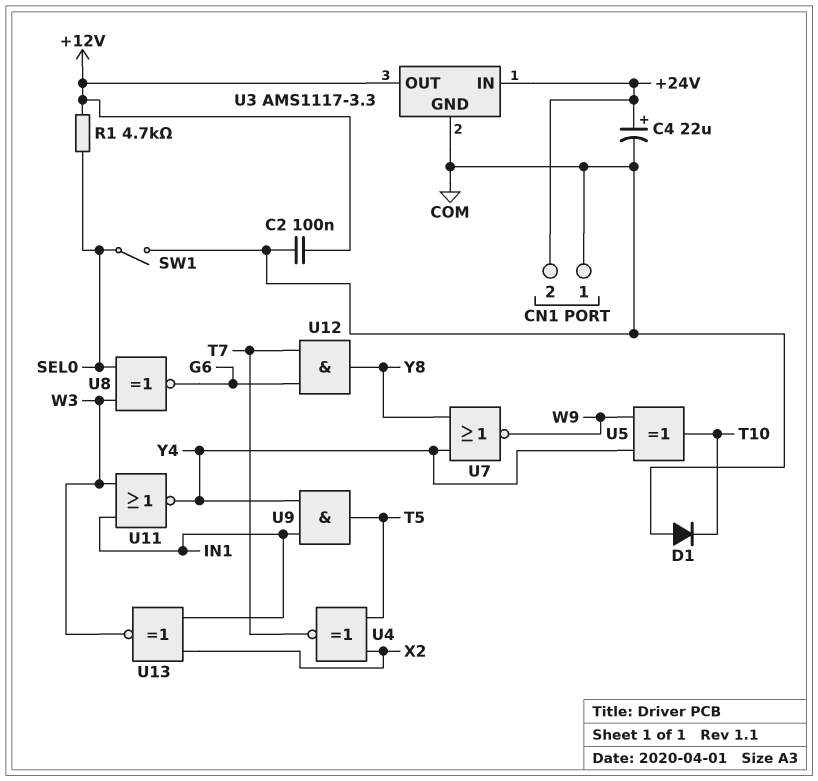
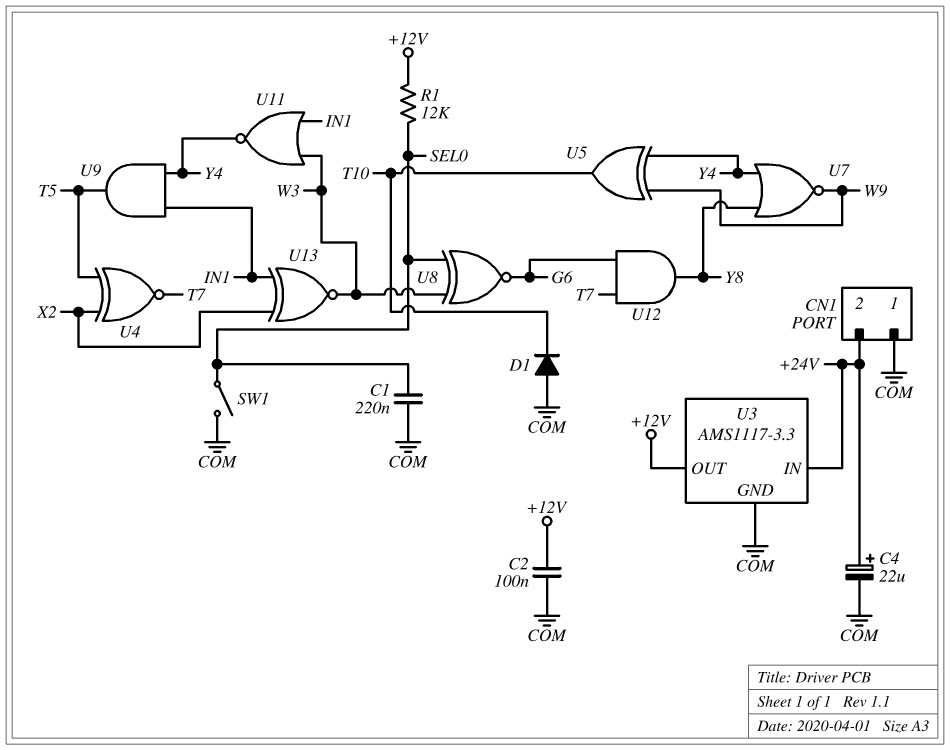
C1: none -> 220nF (COM, SEL0)
R1: 4.7k (+12V, SEL0) -> 12k (+12V, SEL0)

